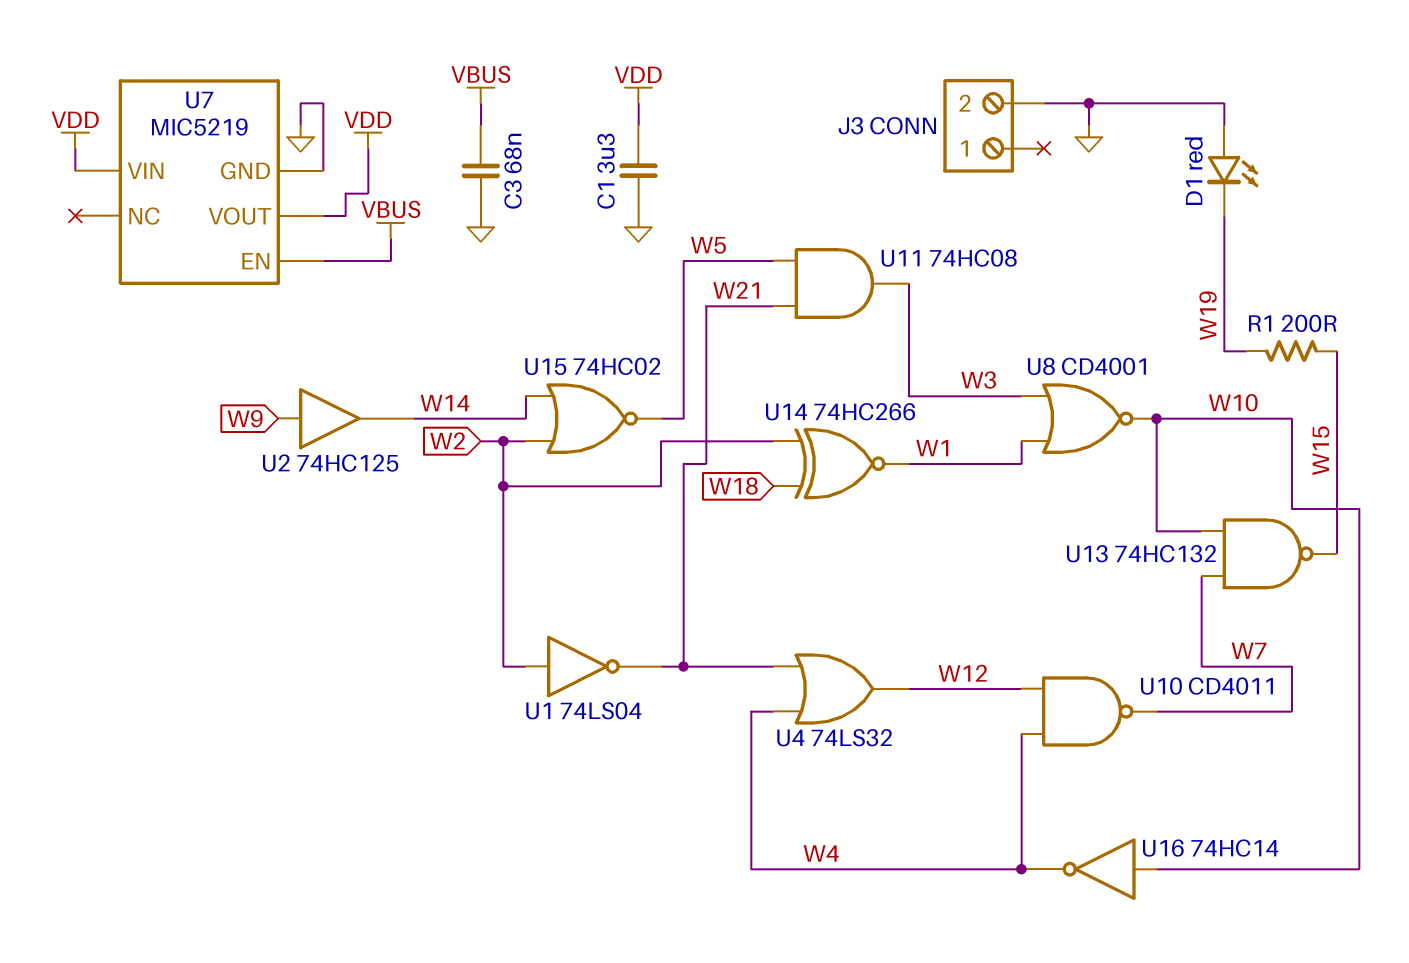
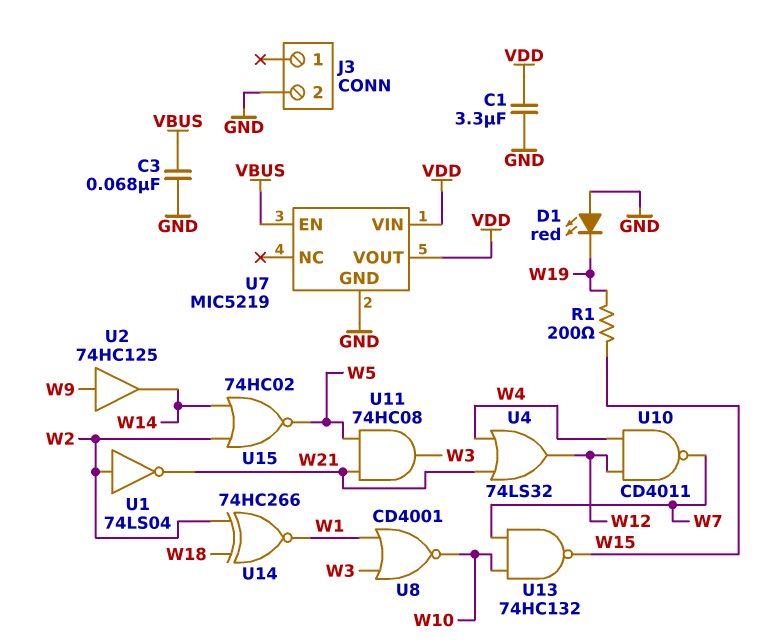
U16: NOT 74HC14 (in W10, out W4) -> none

